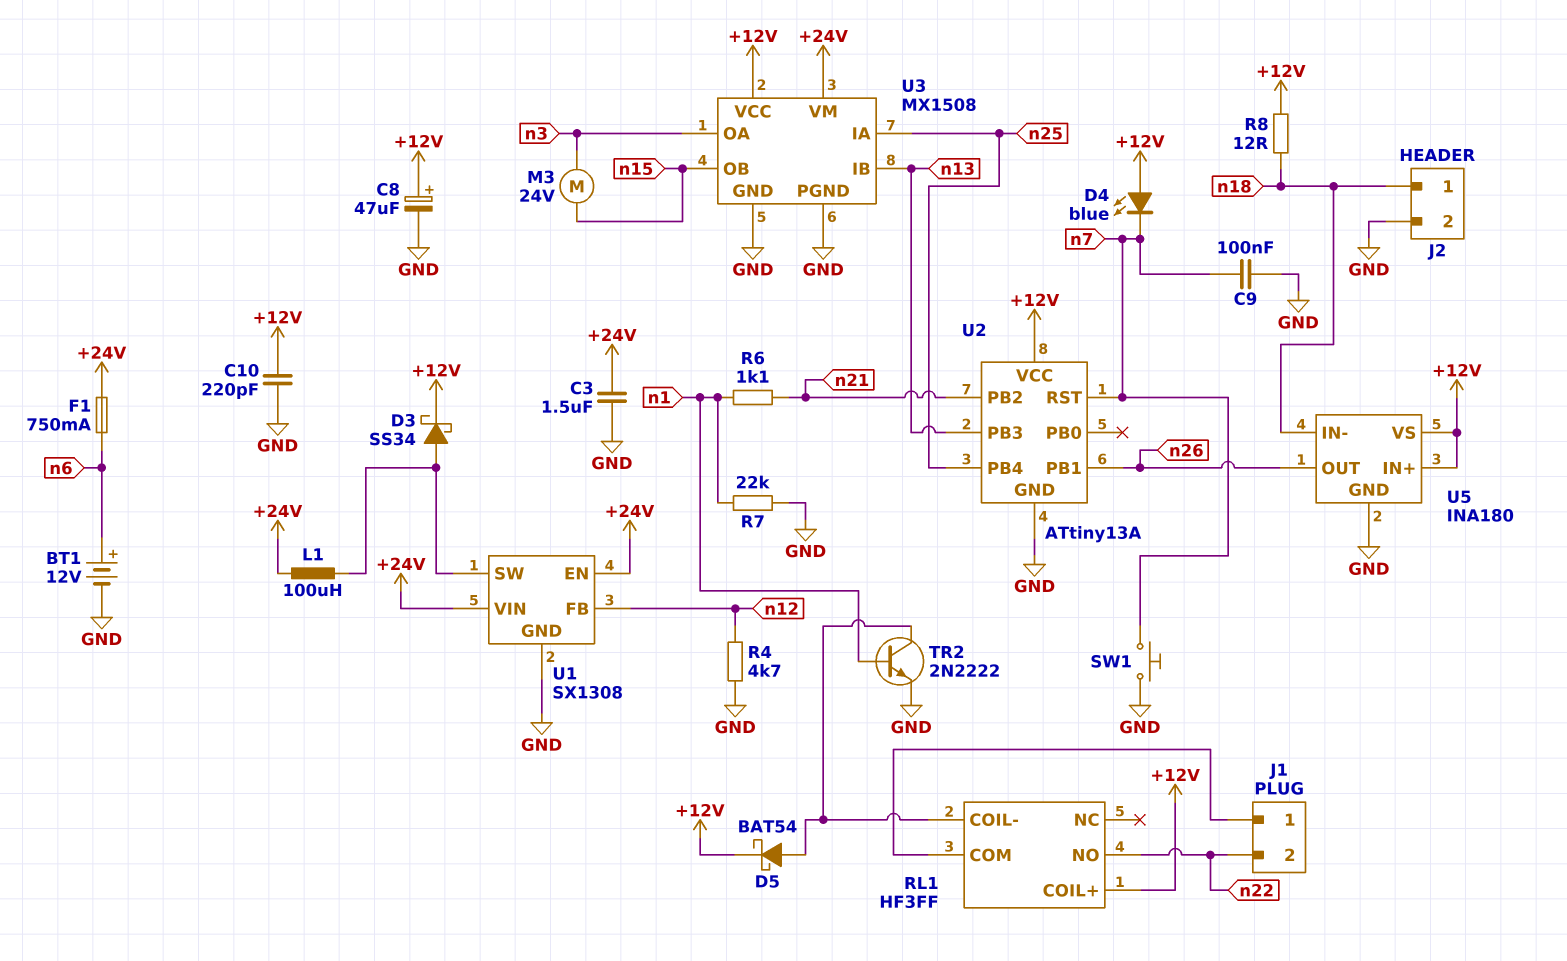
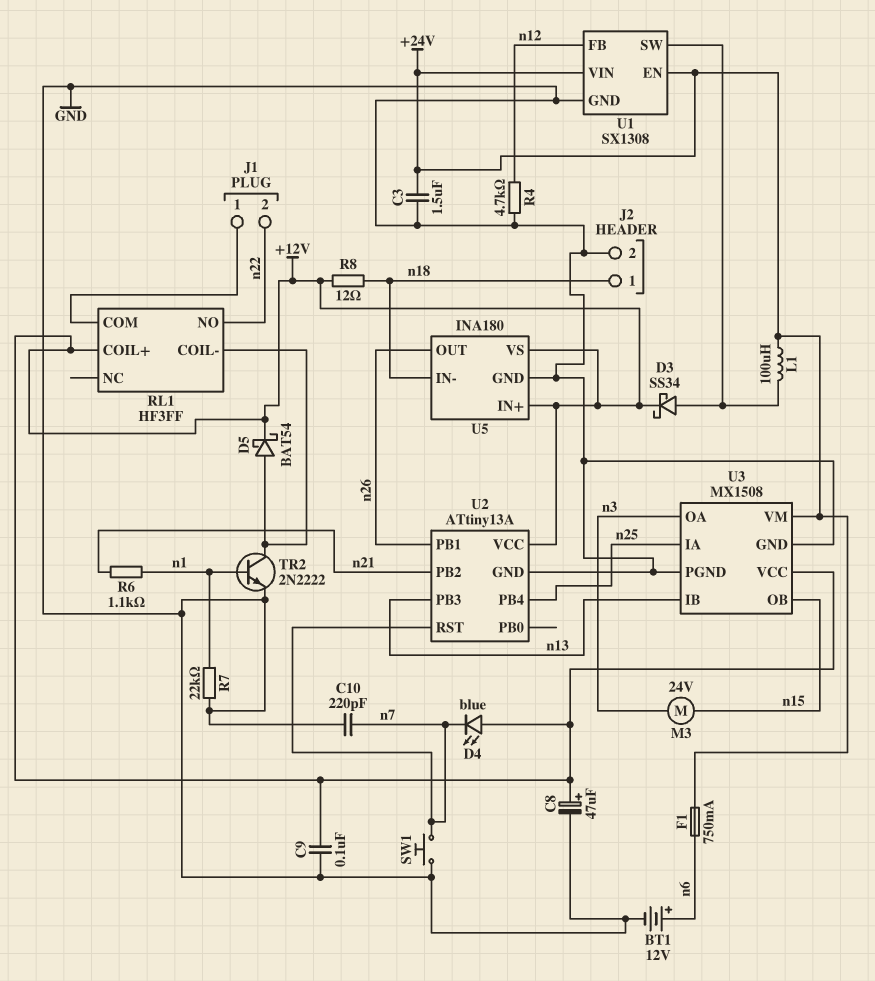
C9: 100nF (GND, n7) -> 100nF (+12V, GND)
C10: 220pF (+12V, GND) -> 220pF (GND, n7)

